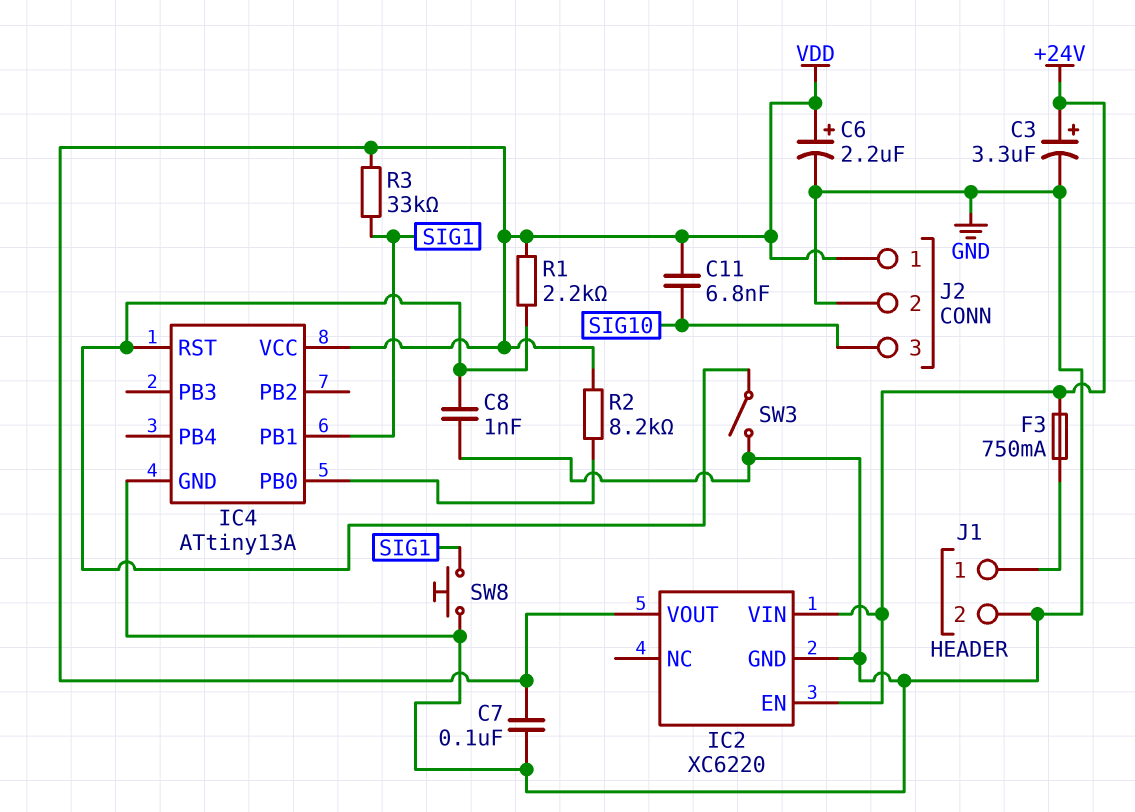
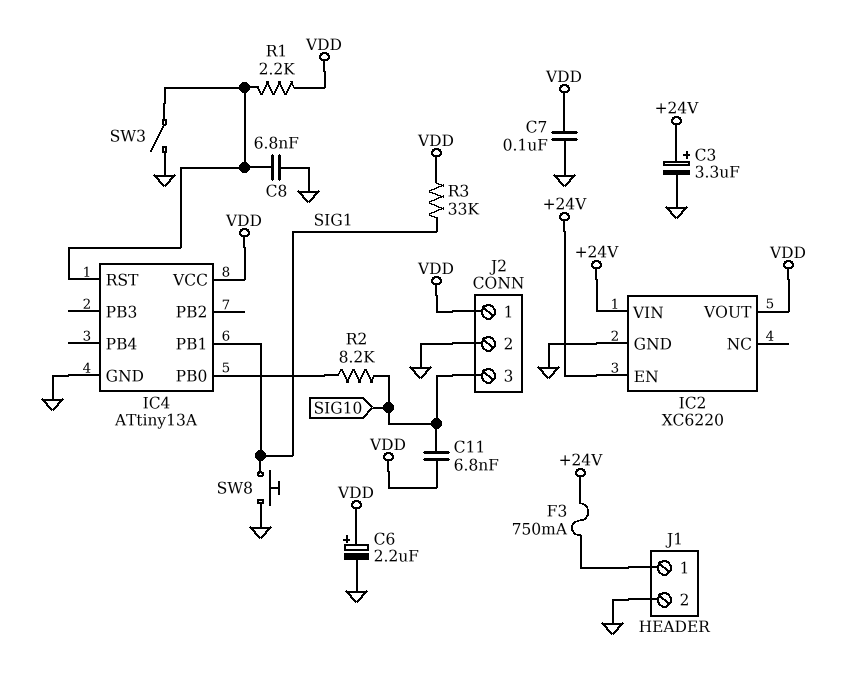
C8: 1nF (GND, IC4/RST) -> 6.8nF (GND, IC4/RST)
R2: 8.2k (IC4/PB0, VDD) -> 8.2k (IC4/PB0, SIG10)

